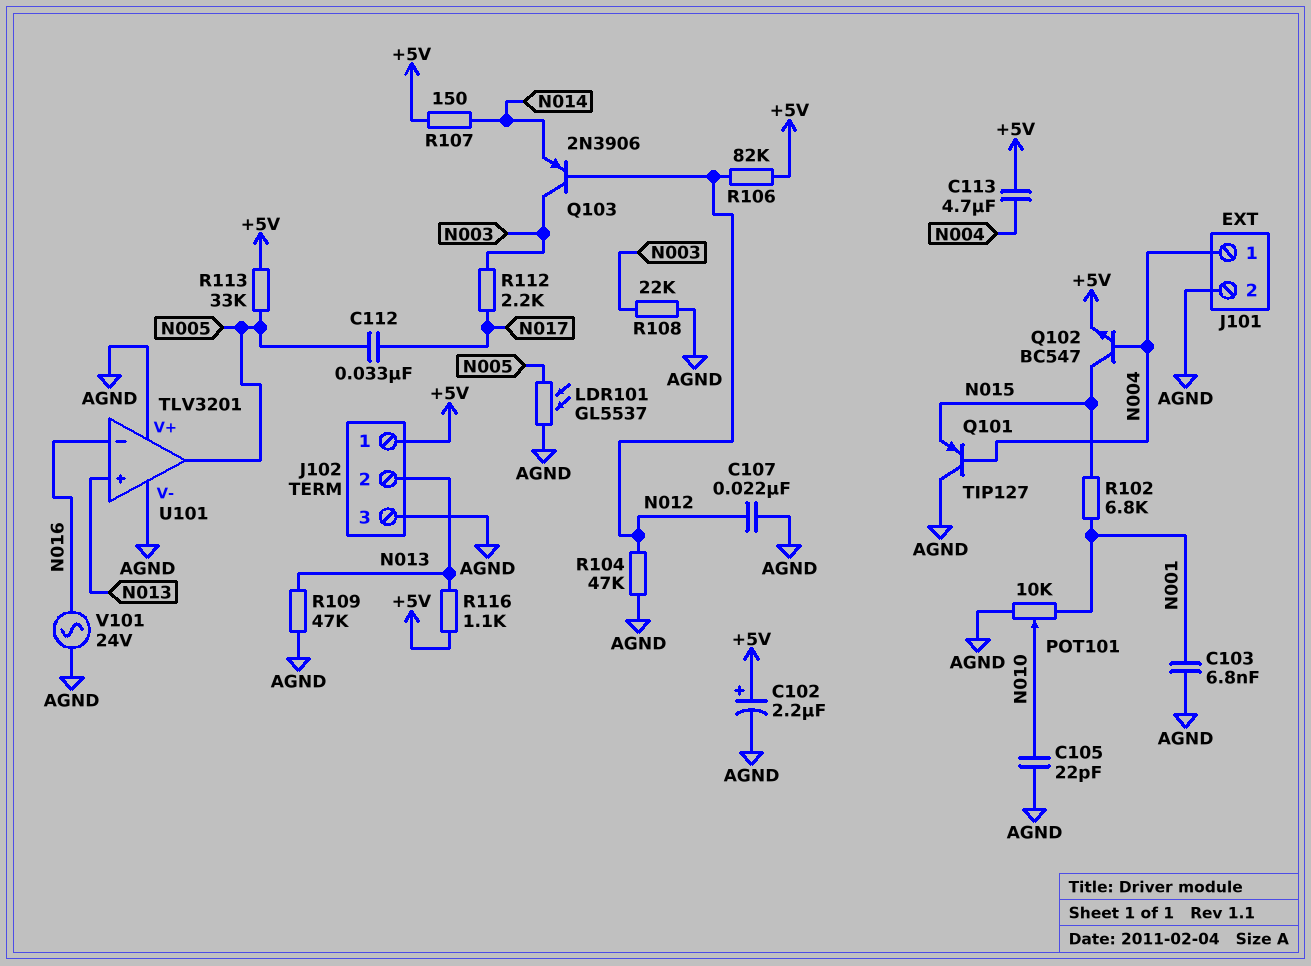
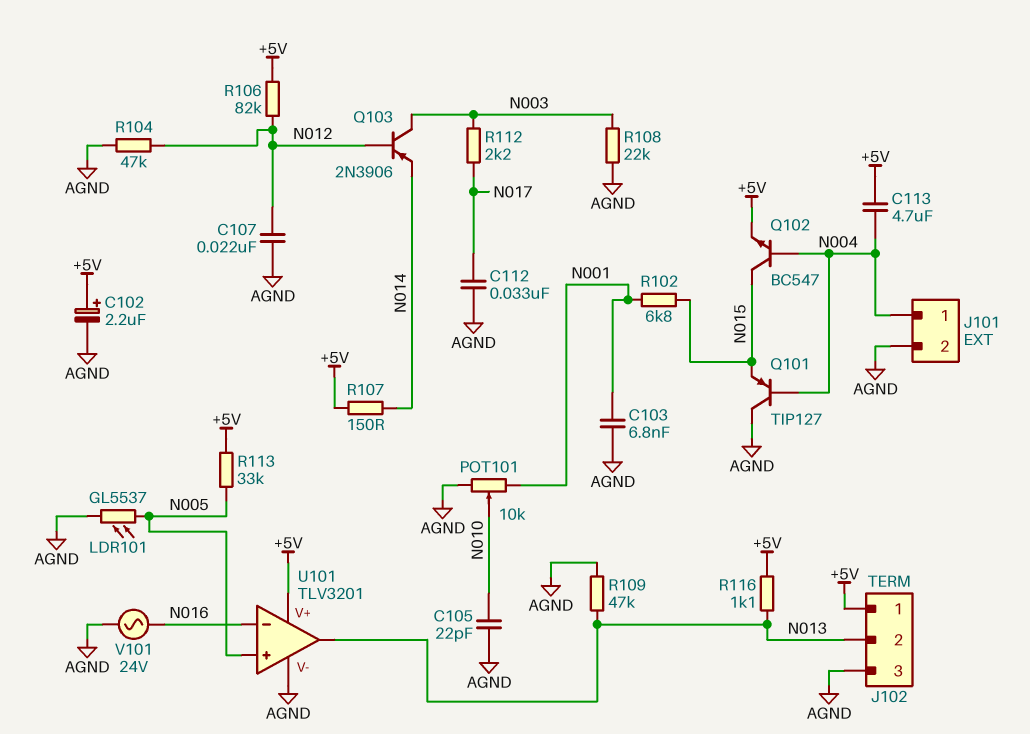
C112: 33nF (N005, N017) -> 33nF (AGND, N017)
U101 pin V+: AGND -> +5V
U101 pin in+: N013 -> N005
U101 pin out: N005 -> N013

